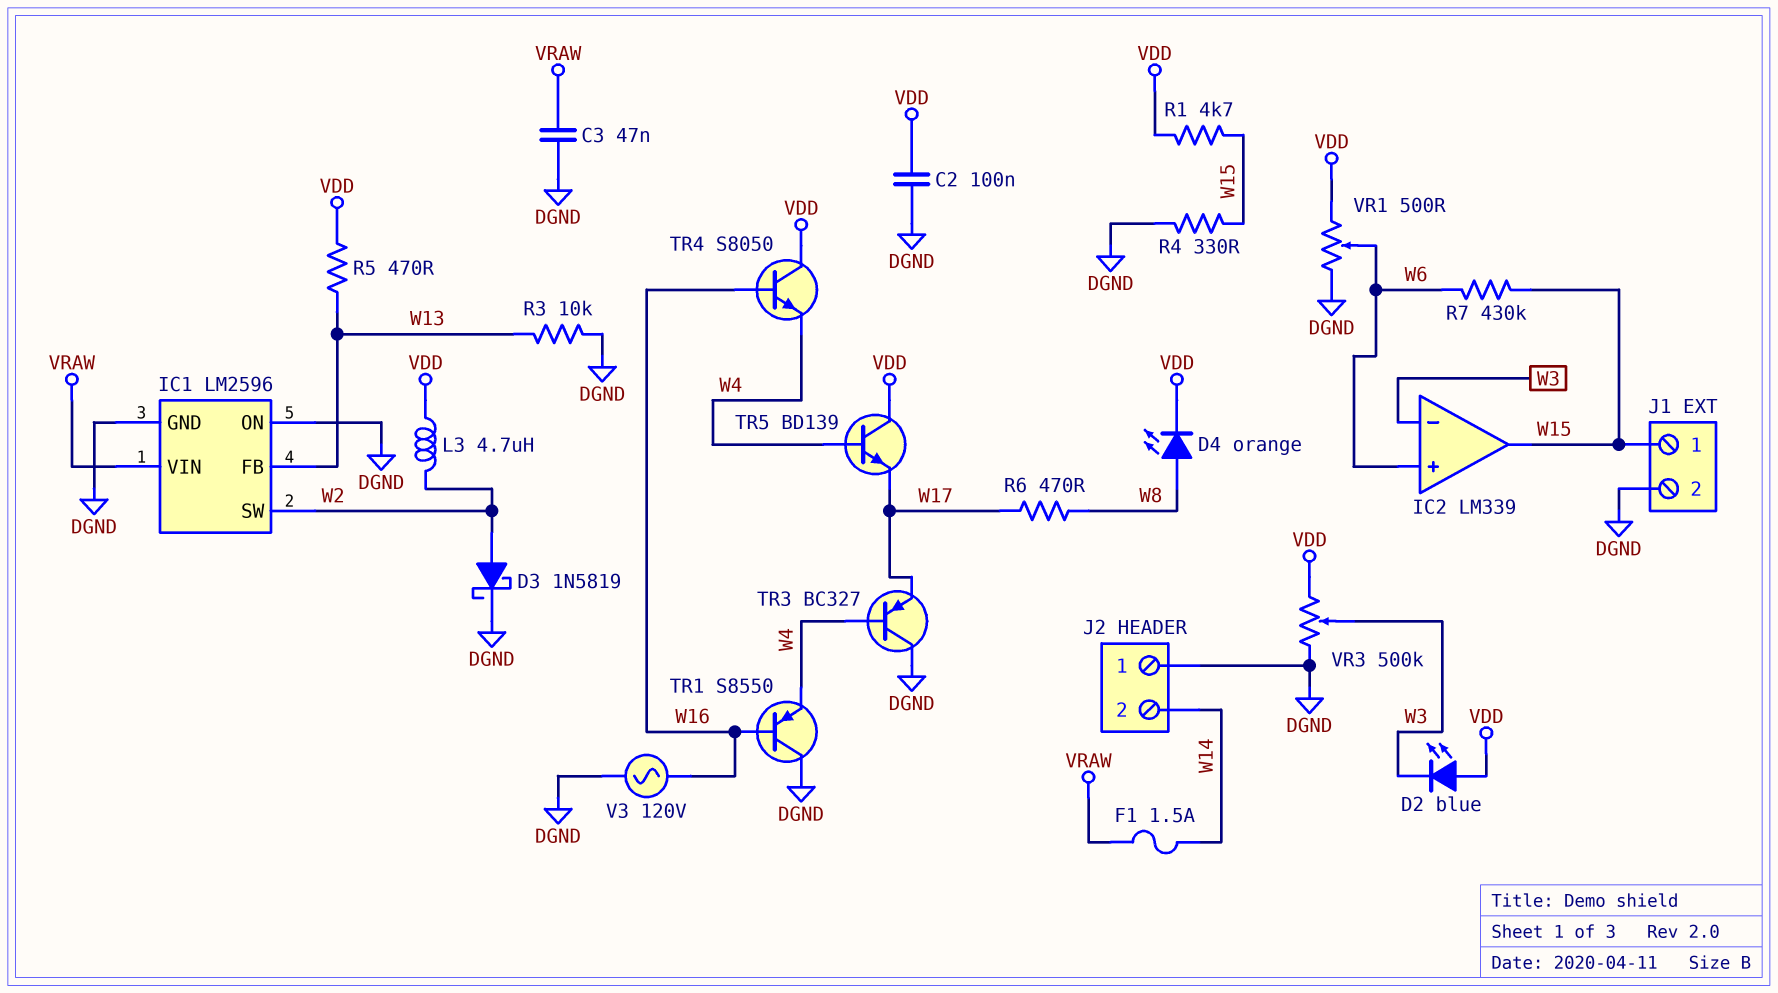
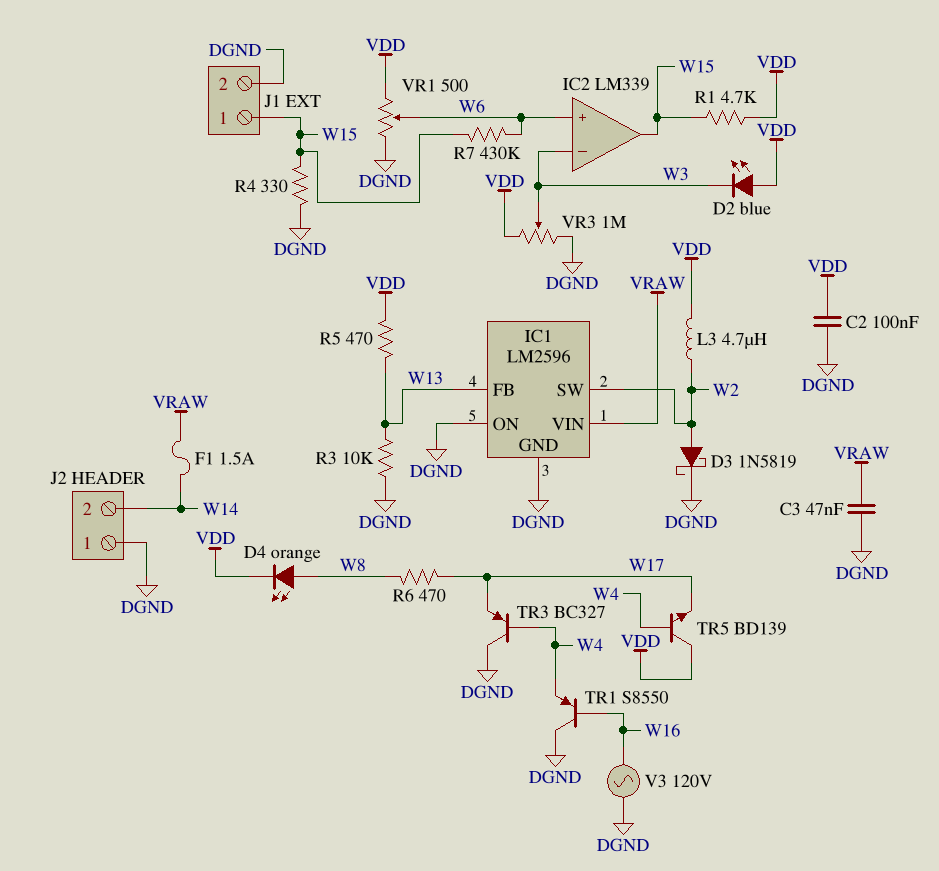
TR4: NPN S8050 (B W16, C VDD, E W4) -> none
VR3: 500k (DGND, VDD, wiper W3) -> 1M (DGND, VDD, wiper W3)

